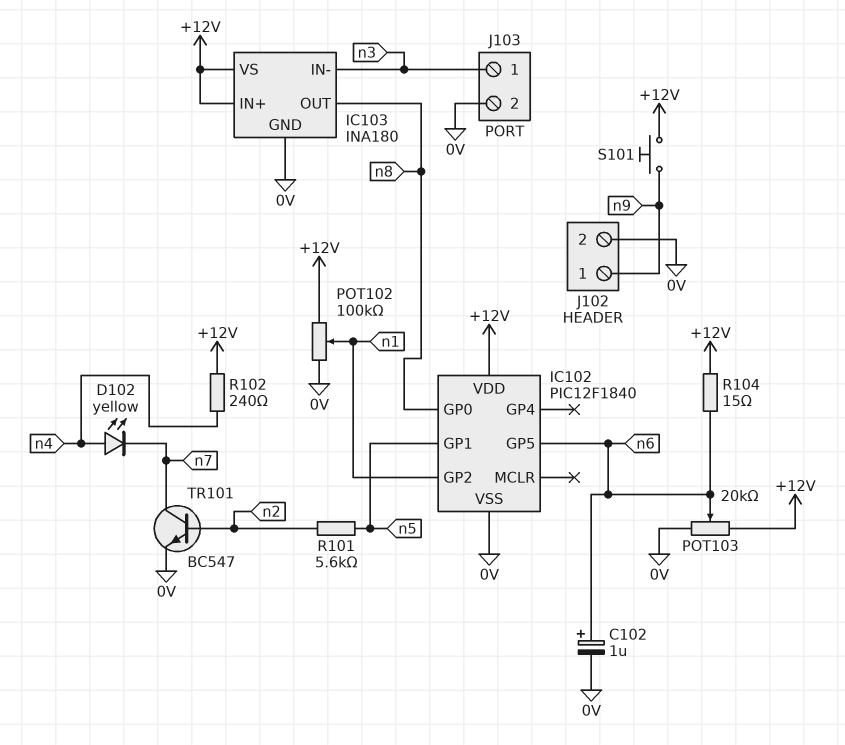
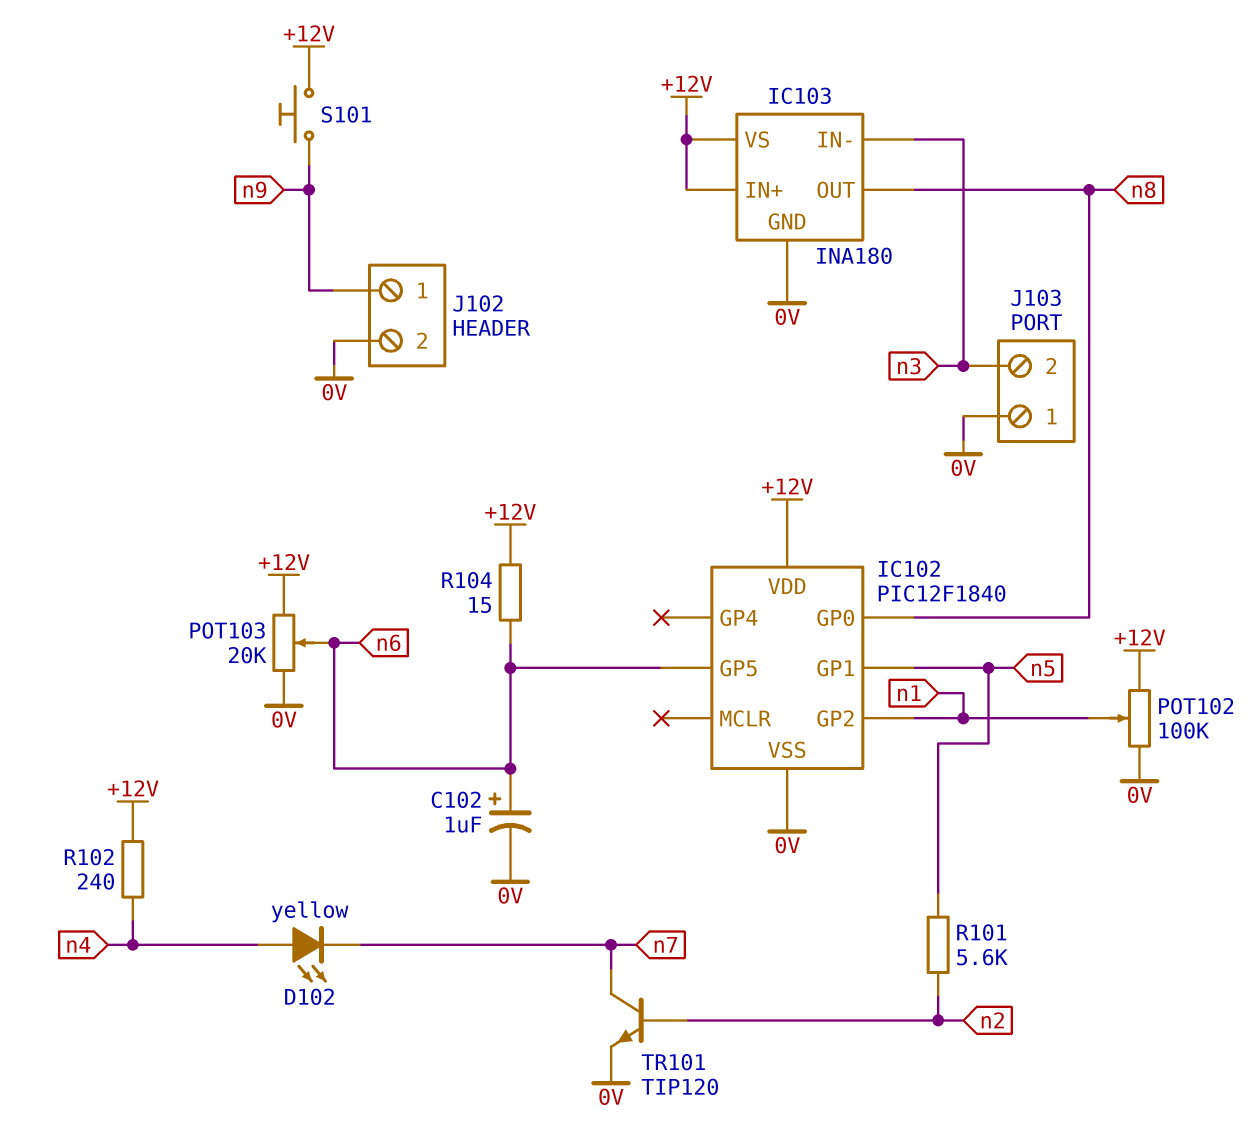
J103 pin 1: n3 -> 0V
J103 pin 2: 0V -> n3
TR101: NPN BC547 (B n2, C n7, E 0V) -> NPN TIP120 (B n2, C n7, E 0V)

